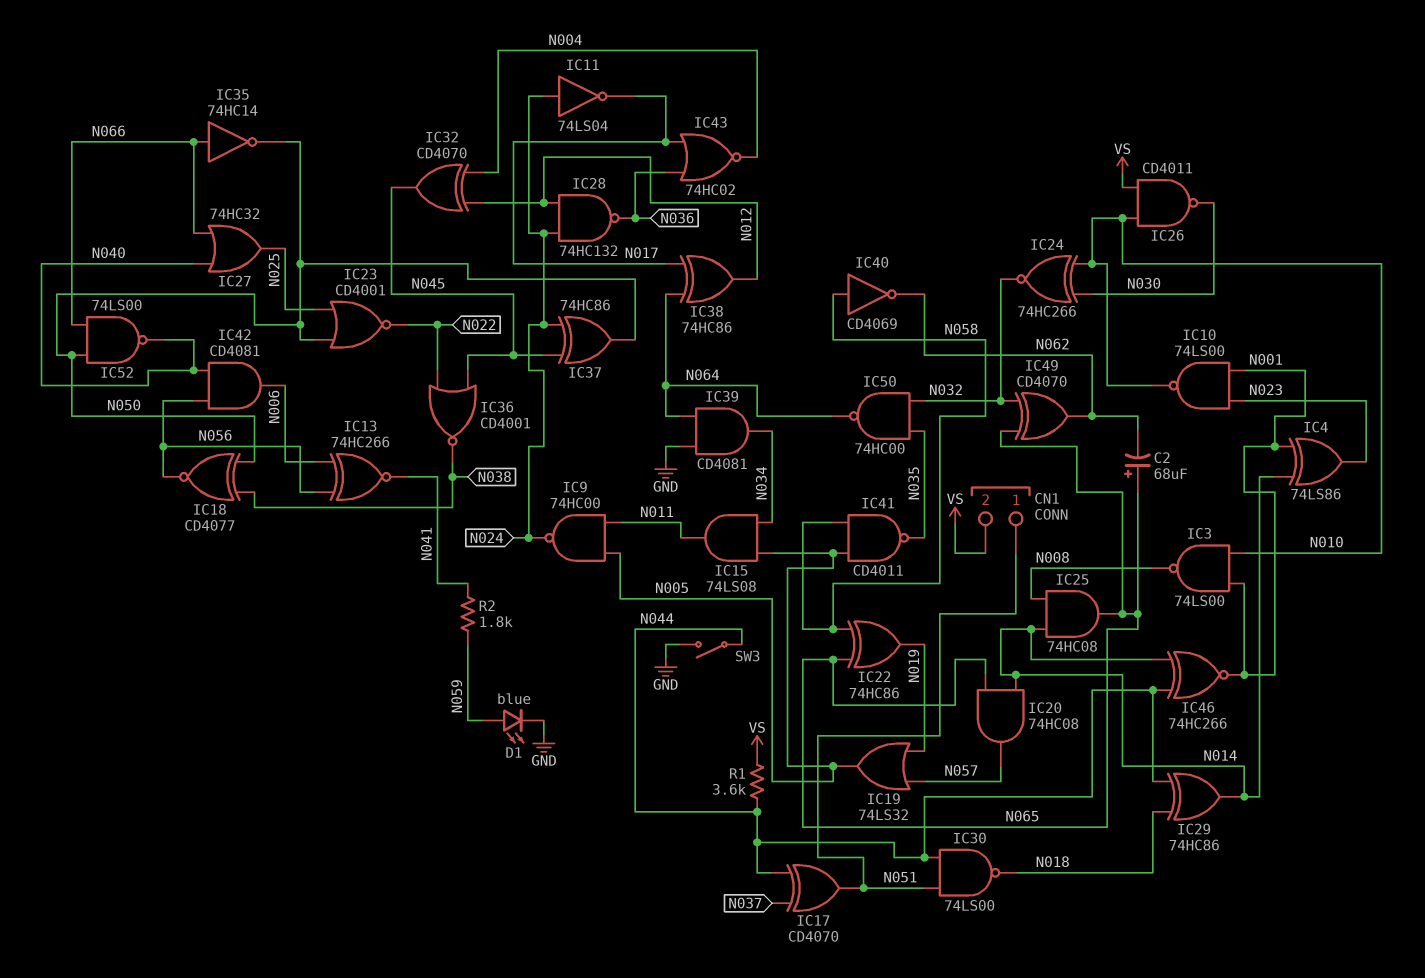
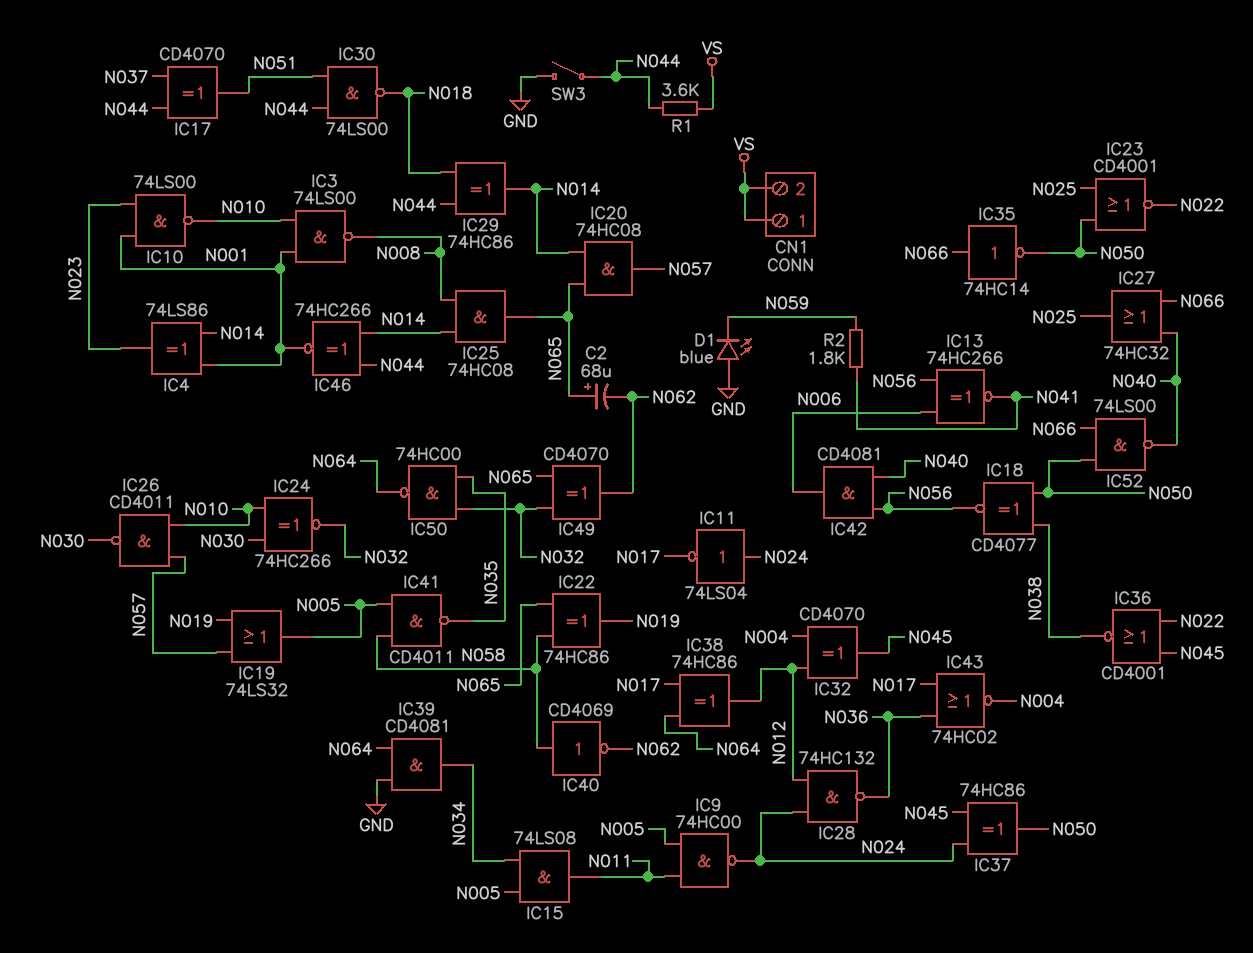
CN1 pin 1: N051 -> VS
D1: LED blue (A N059, K GND) -> LED blue (A GND, K N059)
IC26: NAND CD4011 (in N010, in VS, out N030) -> NAND CD4011 (in N010, in N057, out N030)

